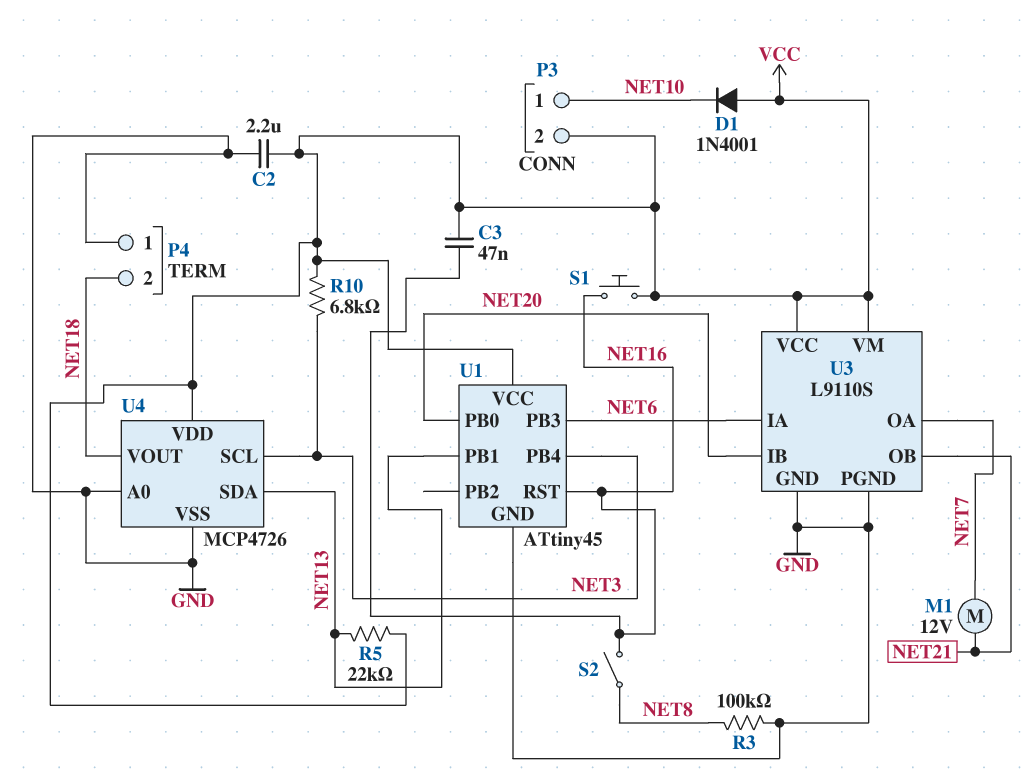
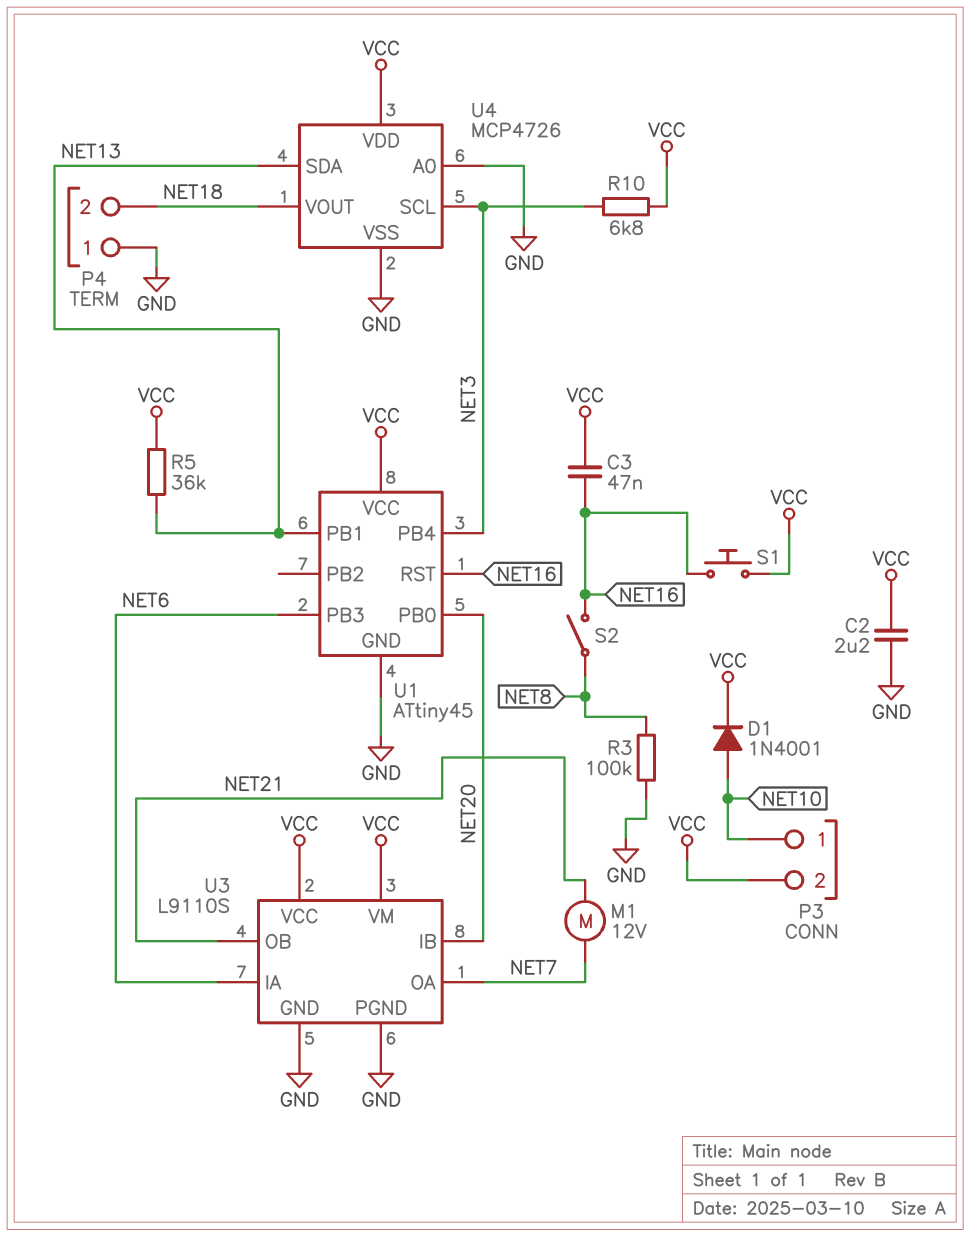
D1: diode 1N4001 (A VCC, K NET10) -> diode 1N4001 (A NET10, K VCC)
R5: 22k (NET13, VCC) -> 36k (NET13, VCC)

